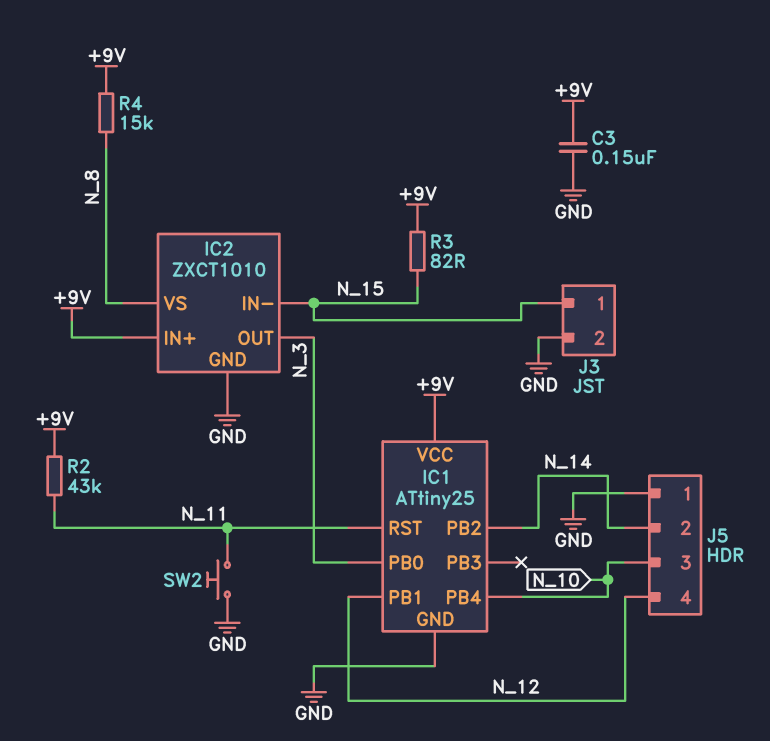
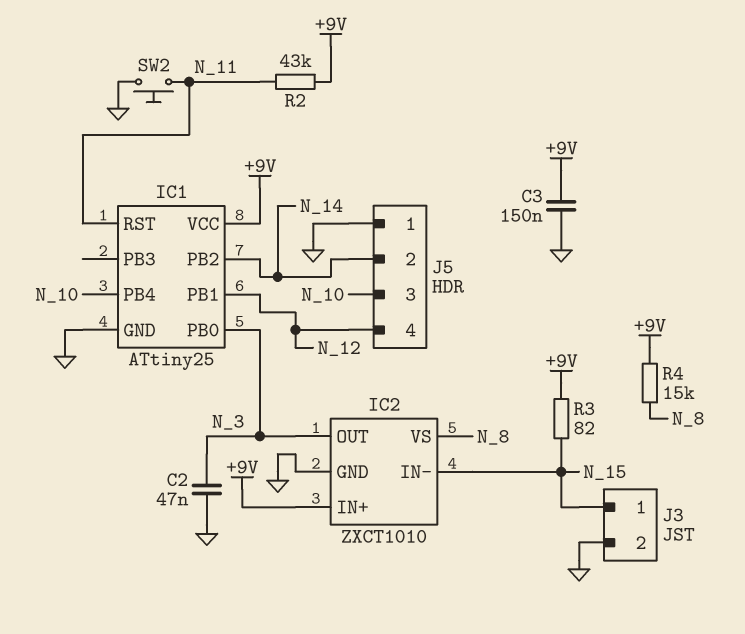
C2: none -> 47nF (GND, N_3)

